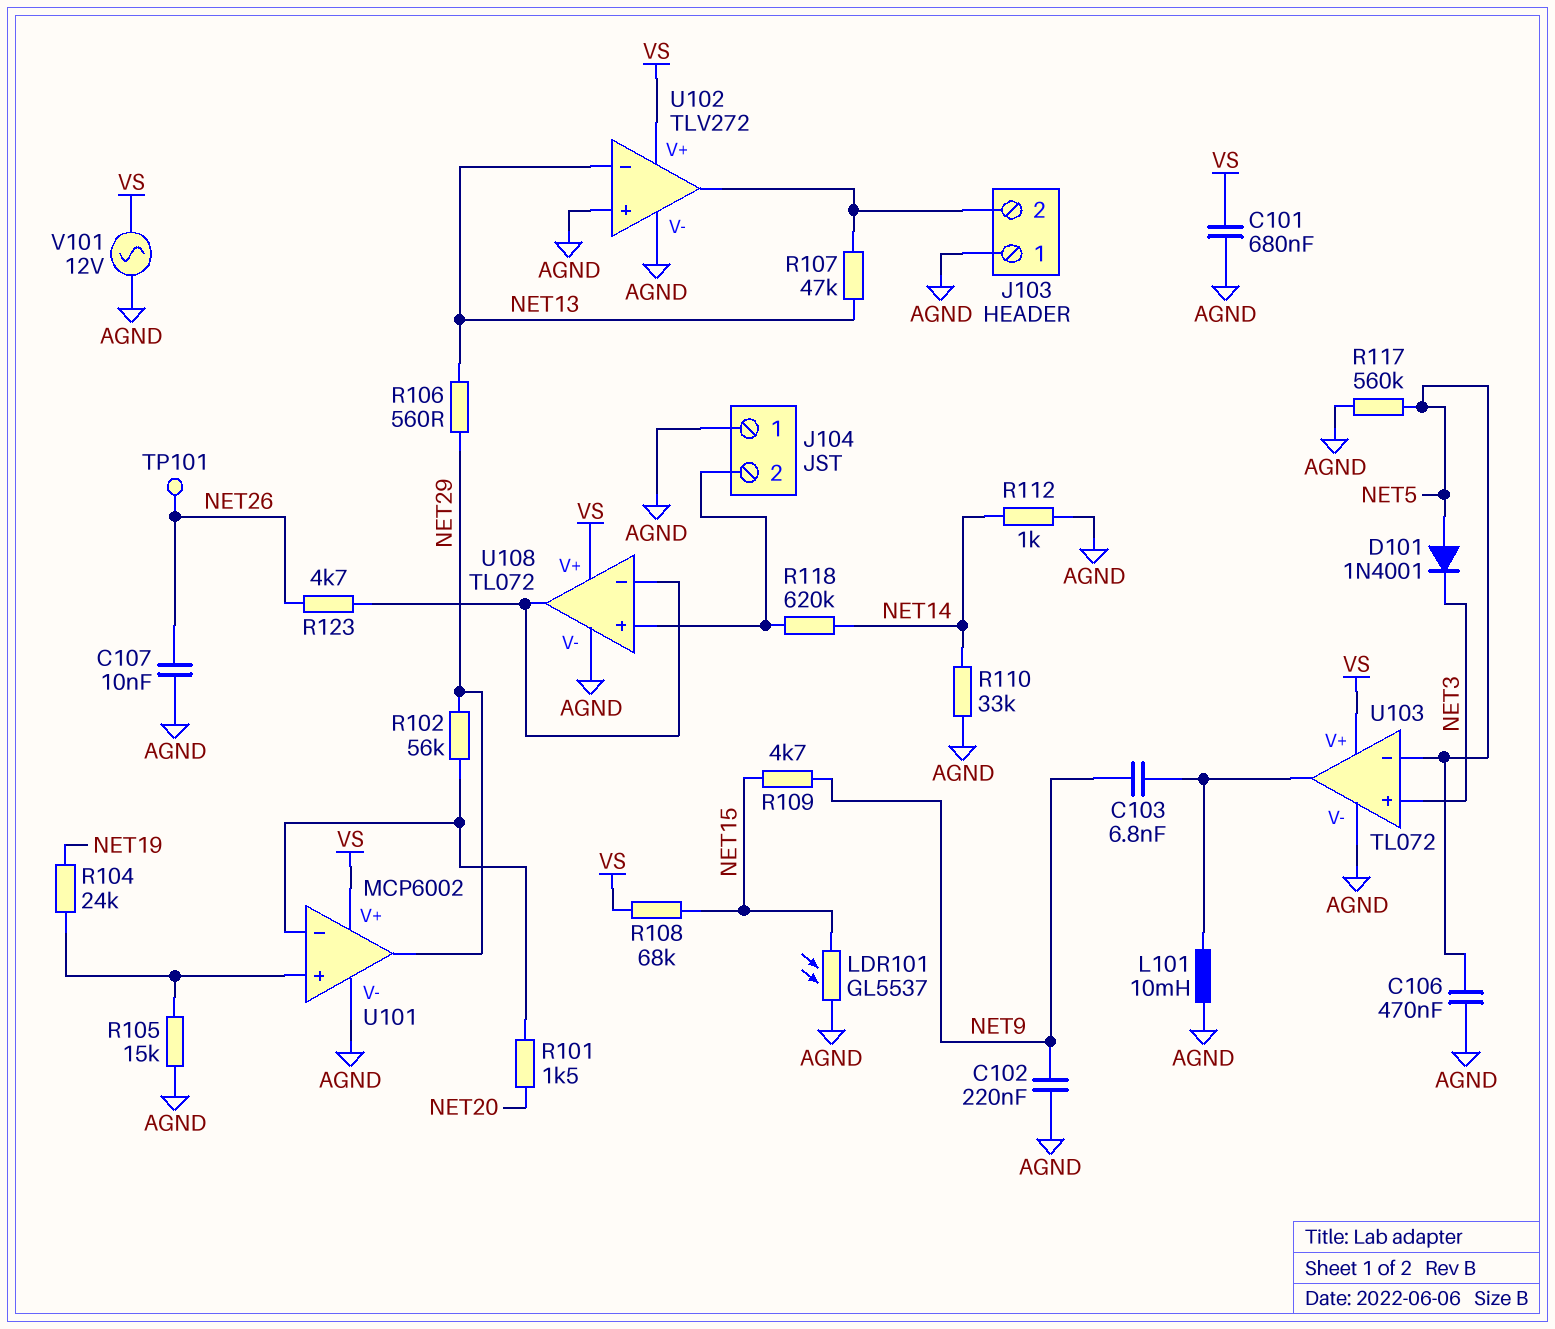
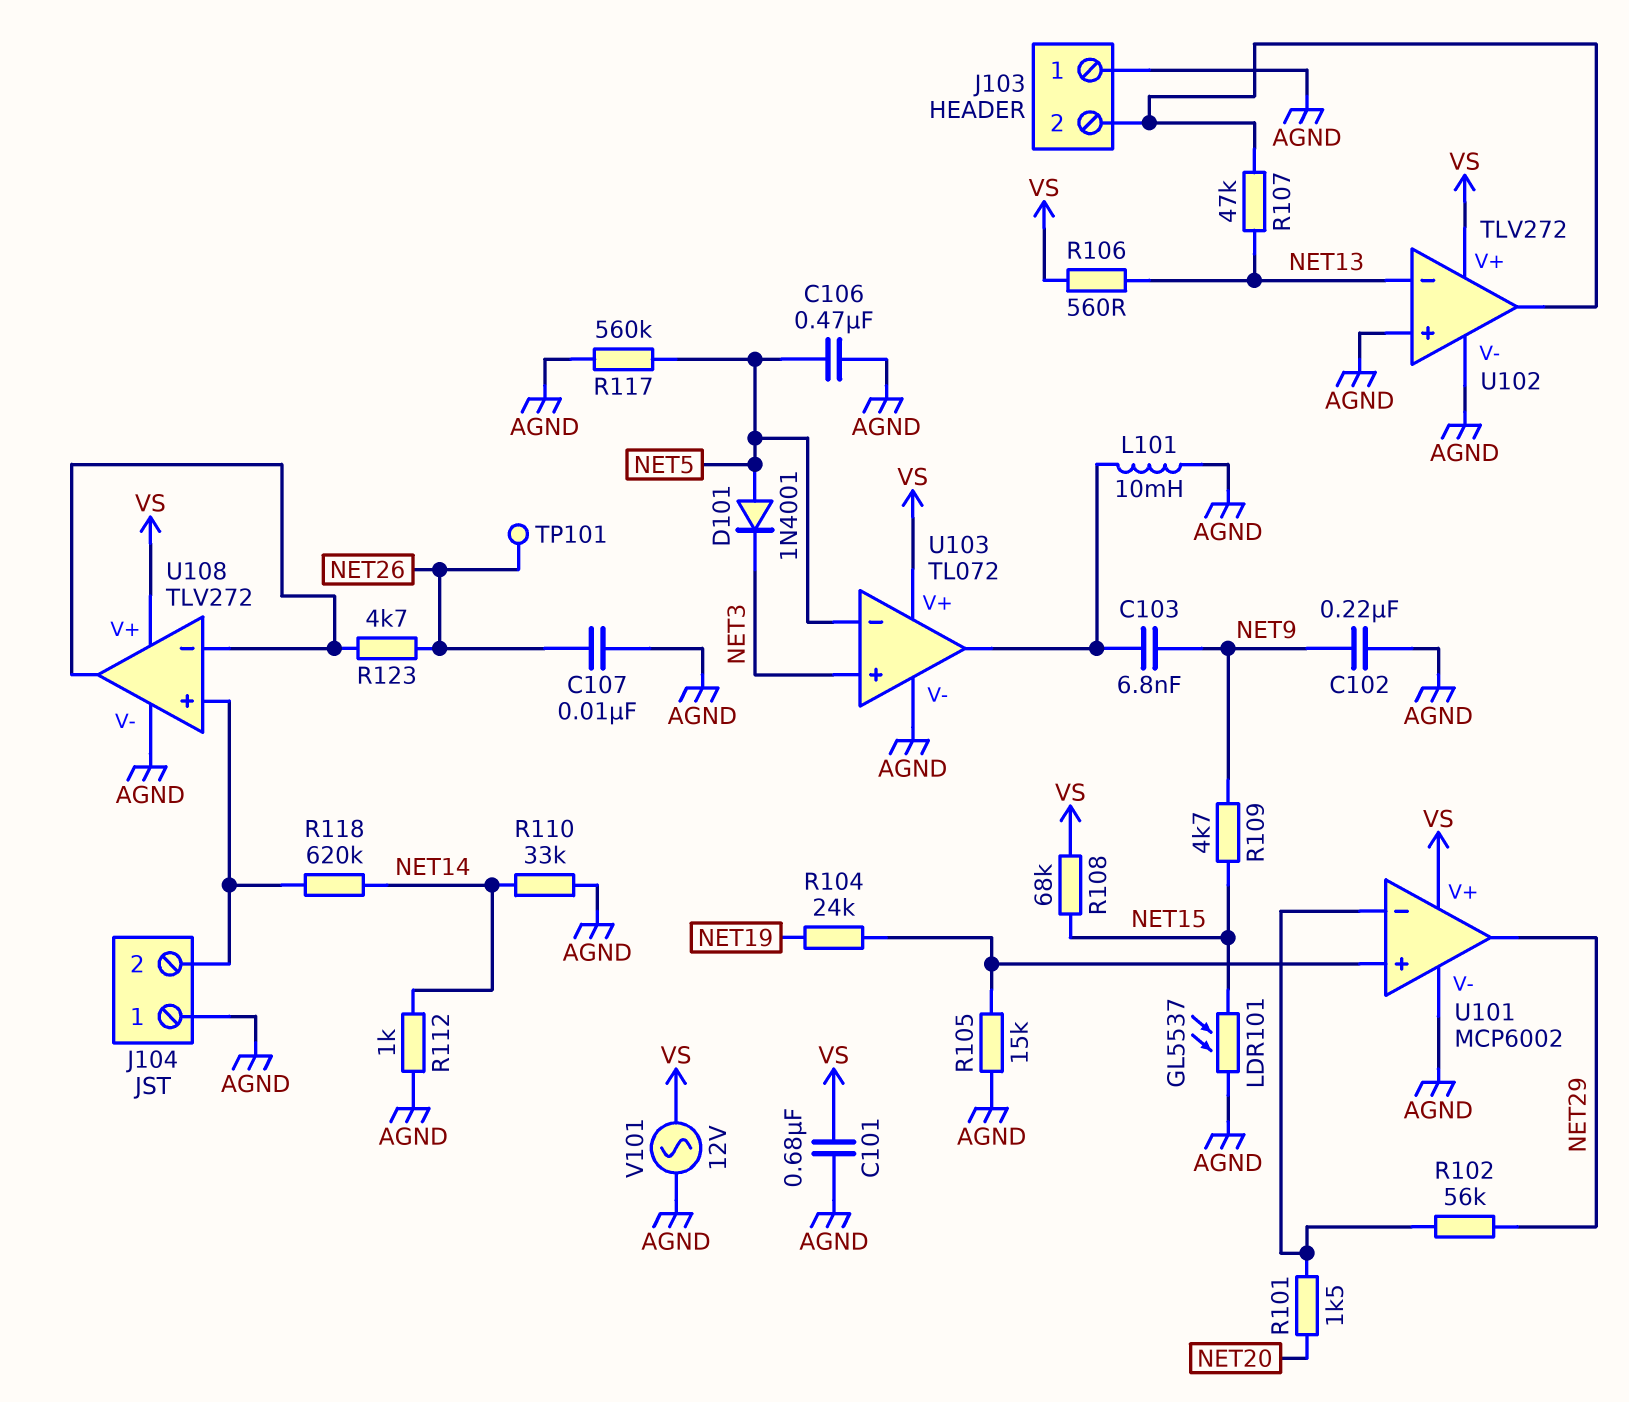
R106: 560 (NET13, NET29) -> 560 (NET13, VS)
U108: TL072 -> TLV272

